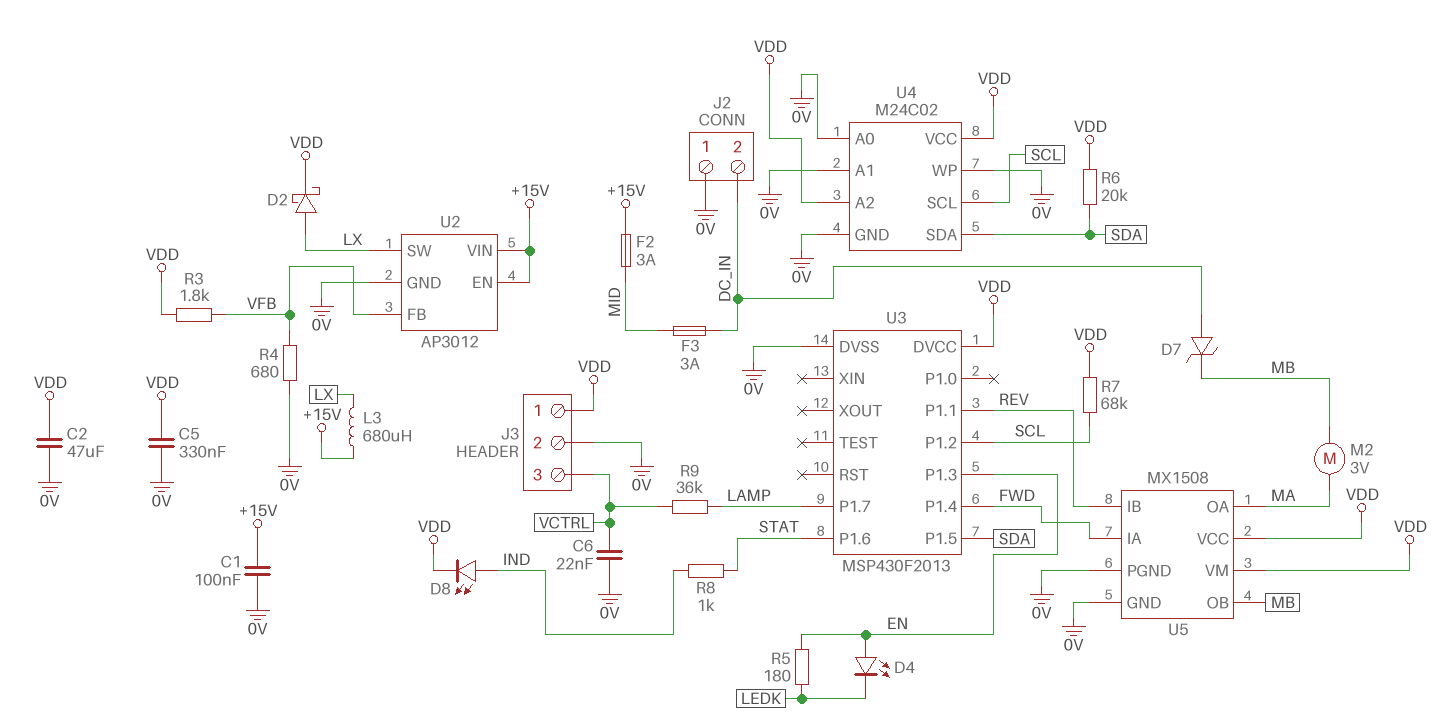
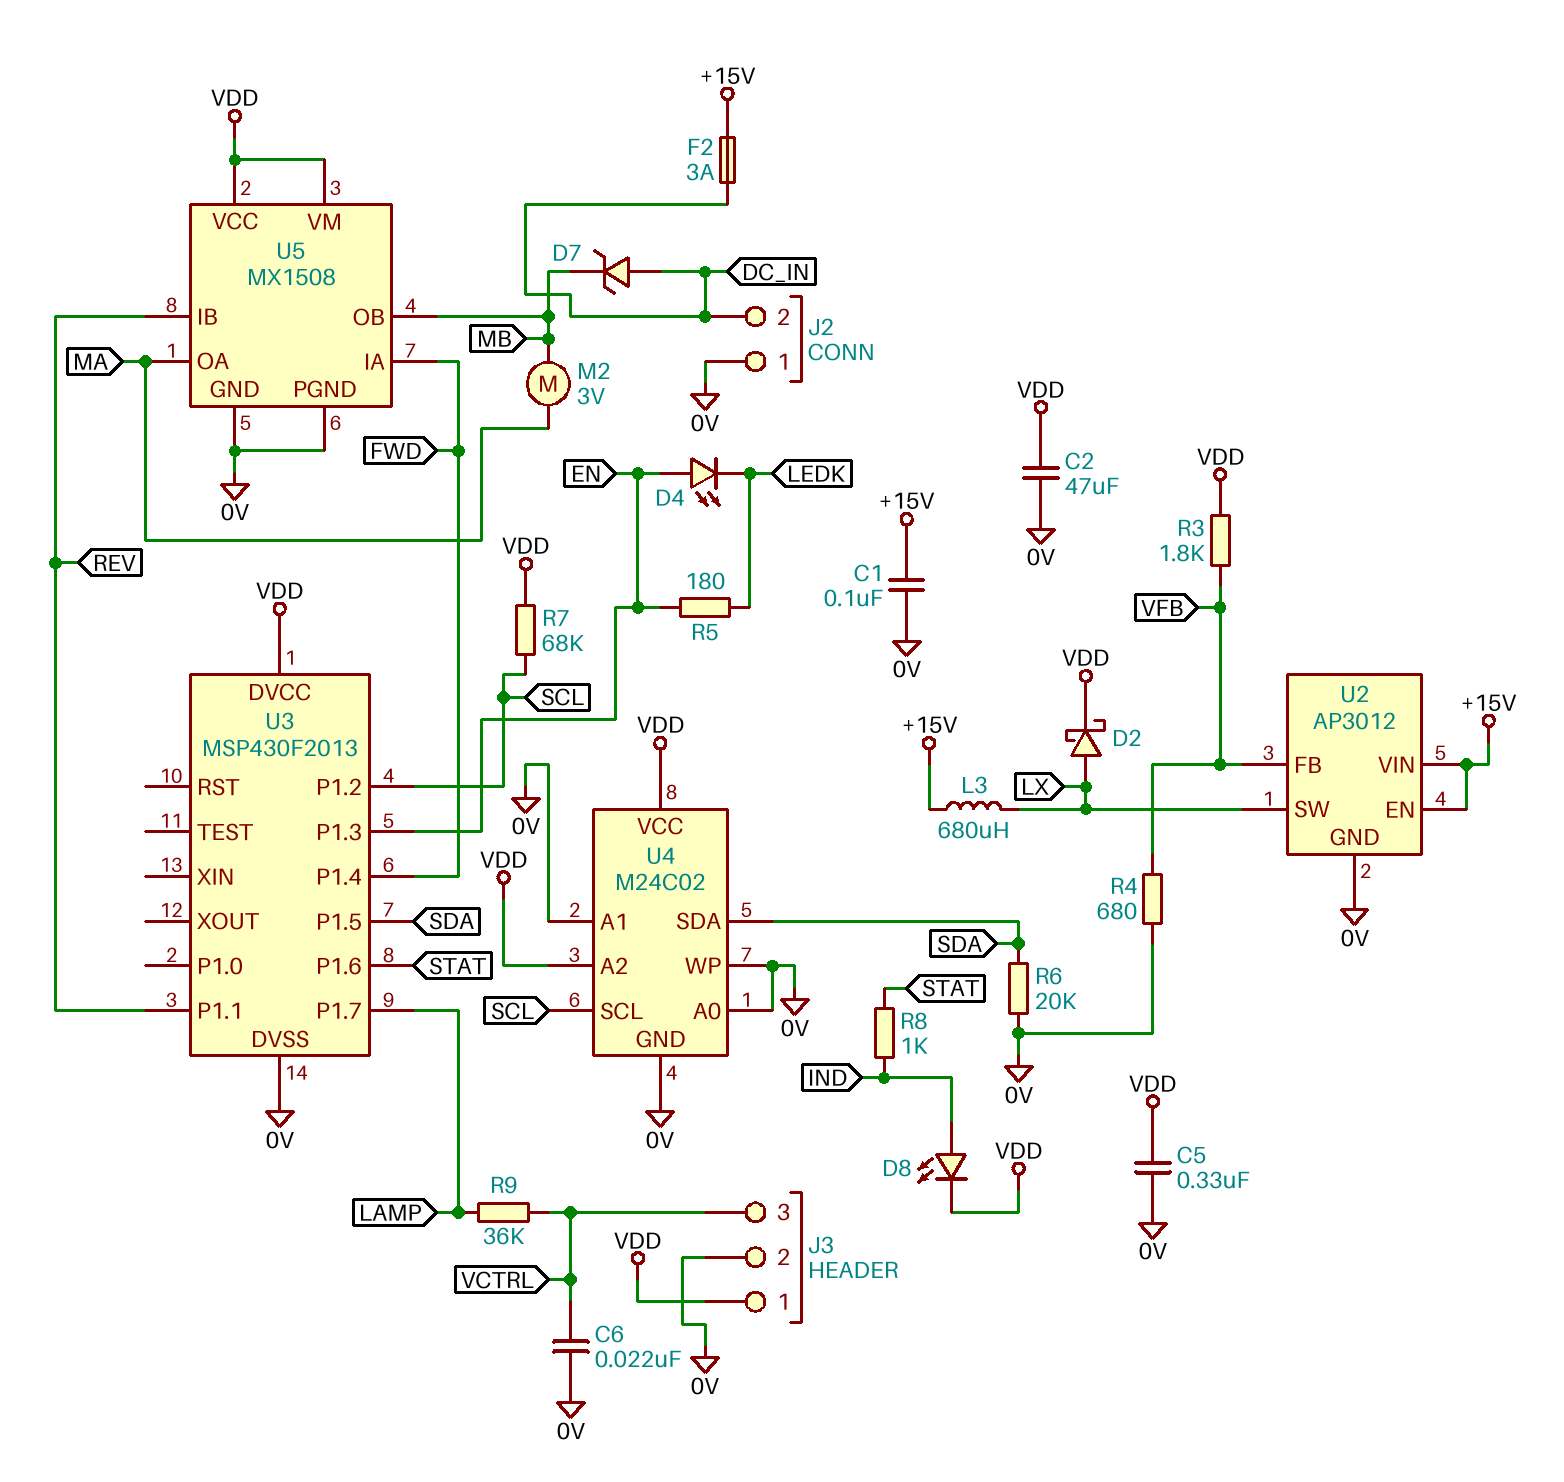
F2: 3A (+15V, MID) -> 3A (+15V, DC_IN)
F3: 3A (DC_IN, MID) -> none
R6: 20k (SDA, VDD) -> 20k (0V, SDA)

